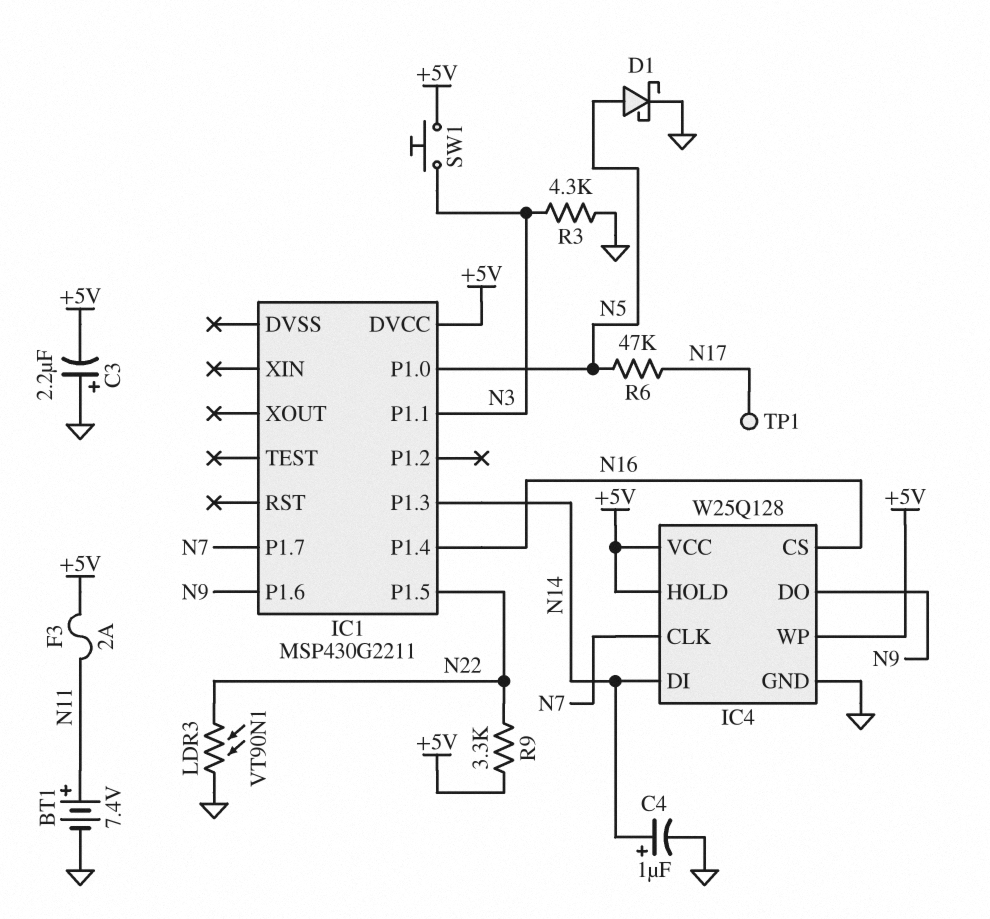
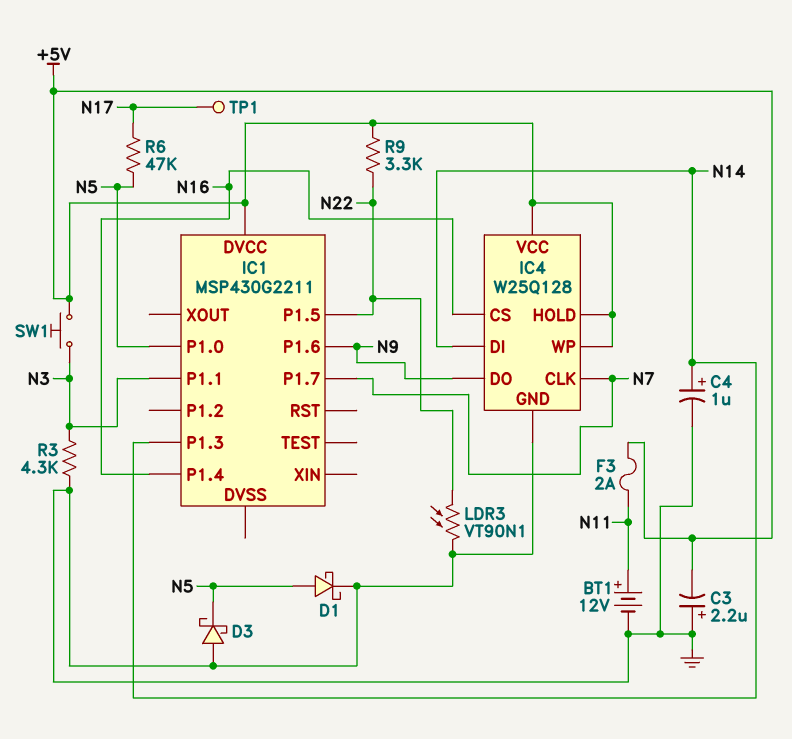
BT1: 7.4V (plus N11, minus GND) -> 12V (plus N11, minus GND)
D3: none -> schottky (A GND, K N5)

